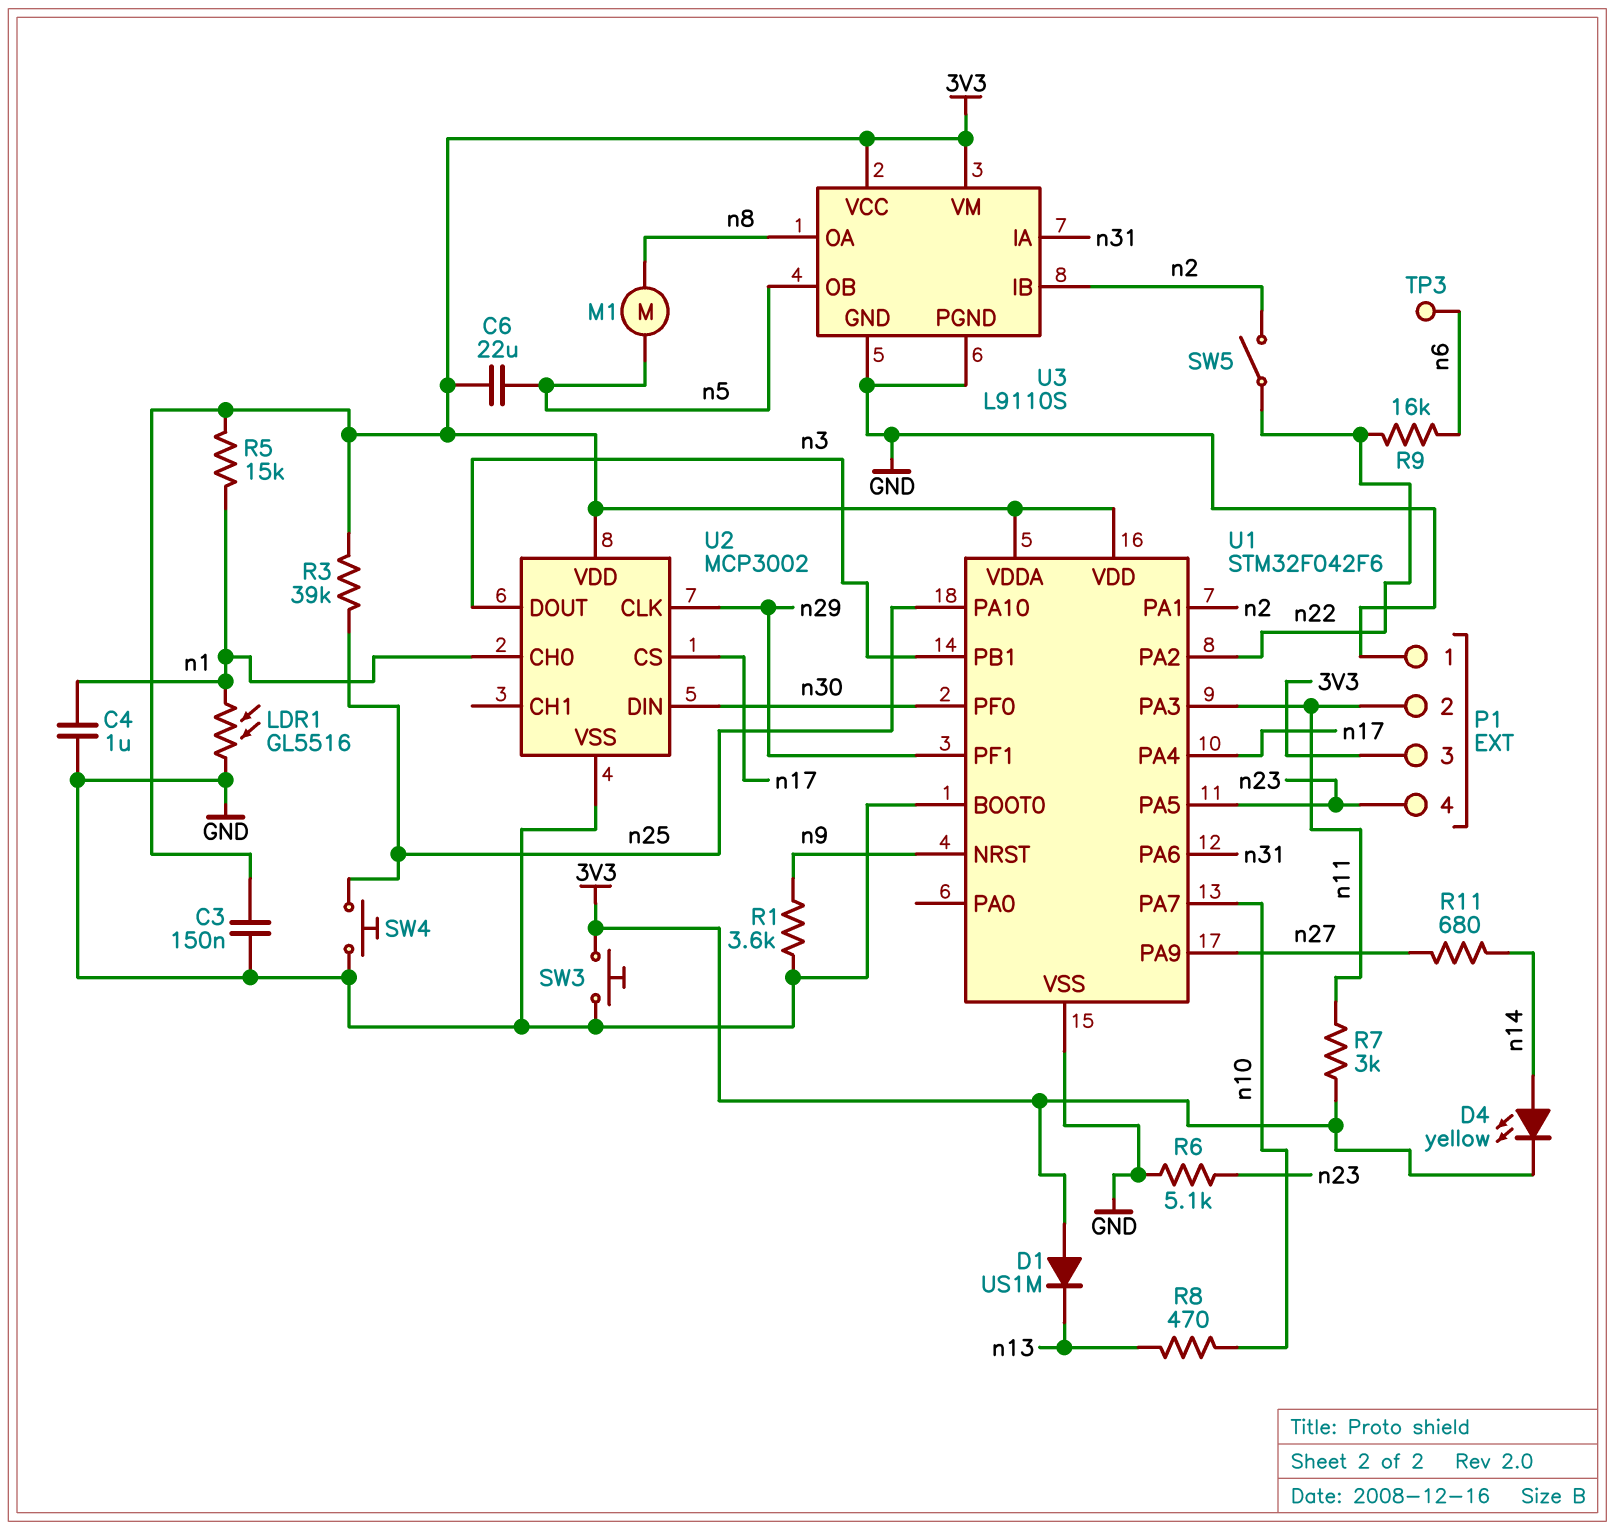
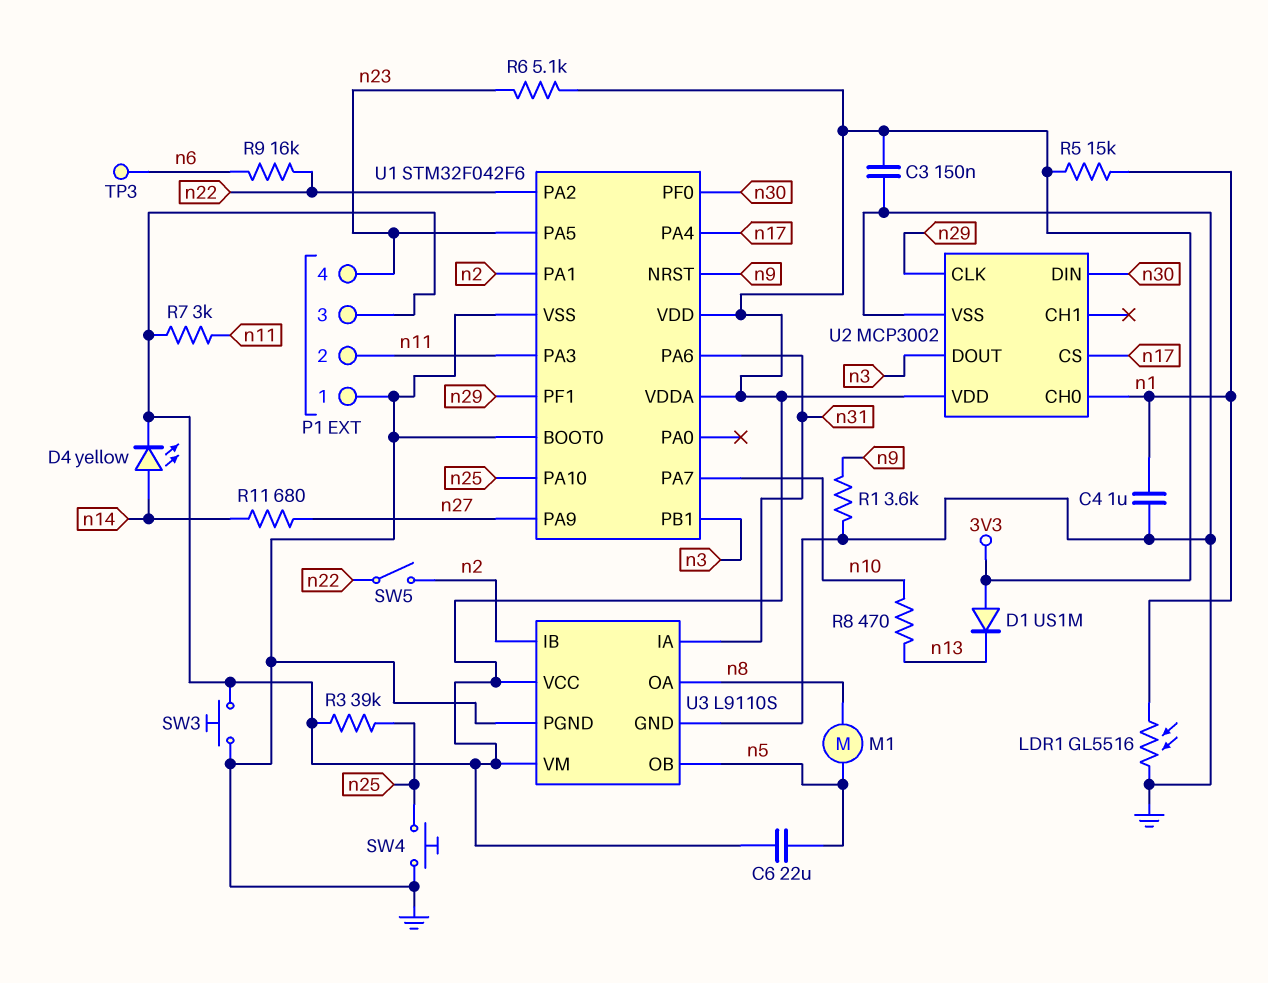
R6: 5.1k (GND, n23) -> 5.1k (3V3, n23)

